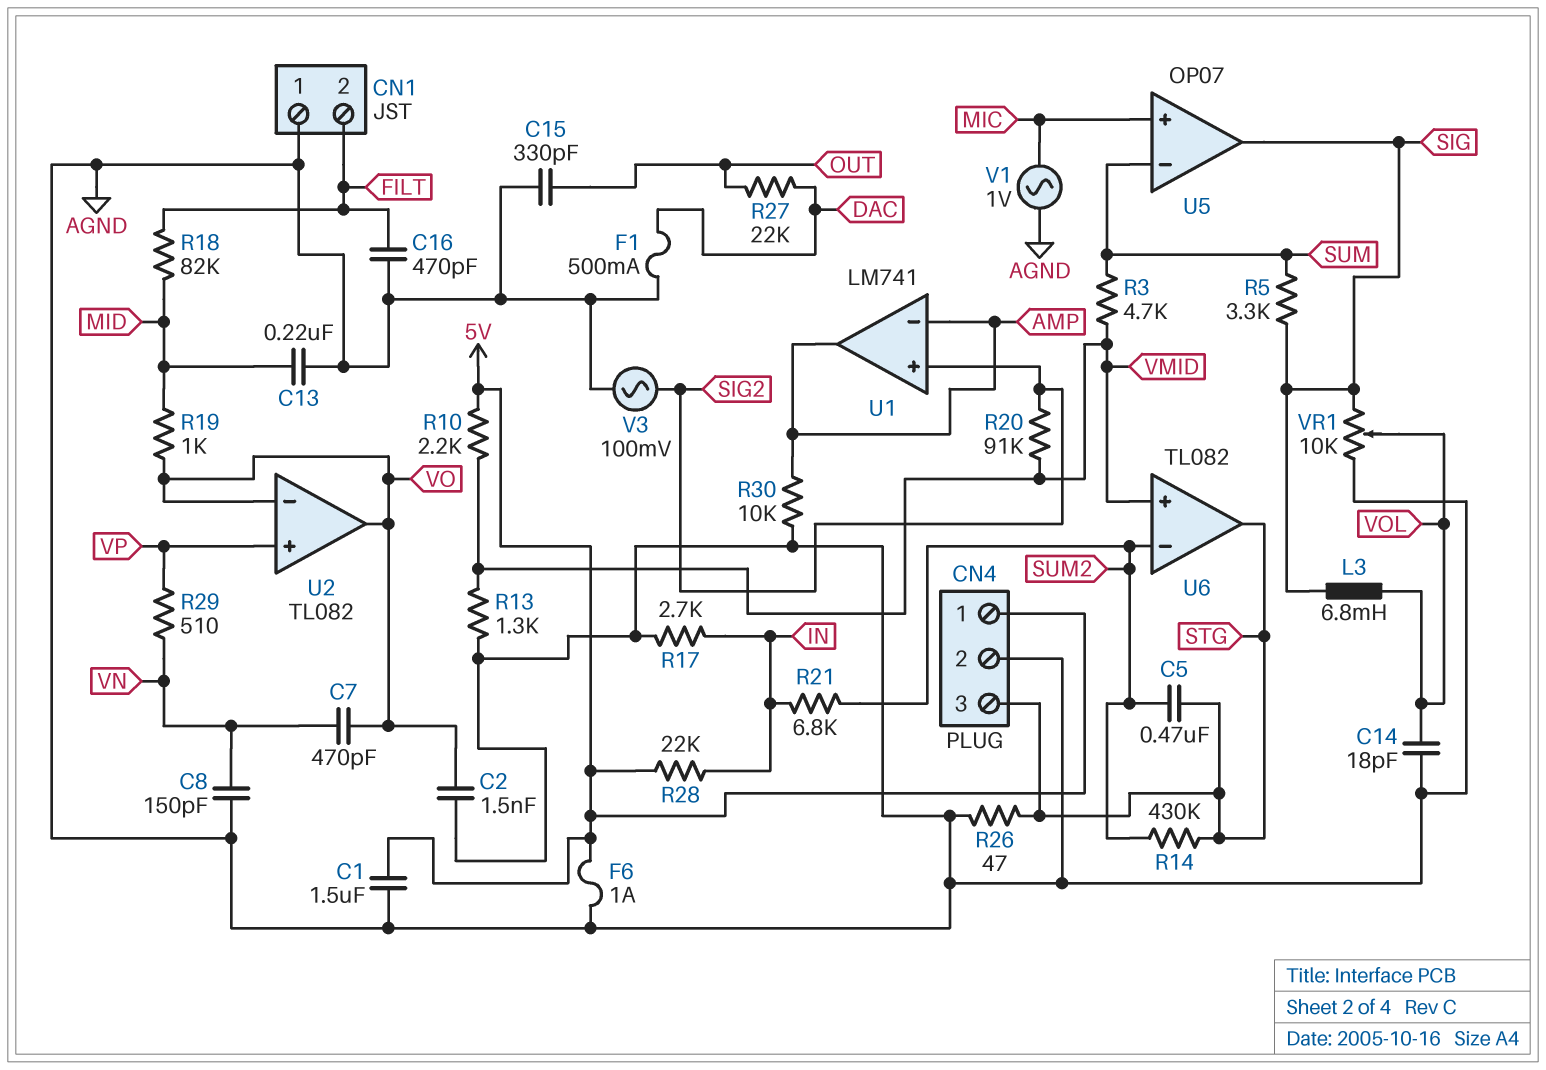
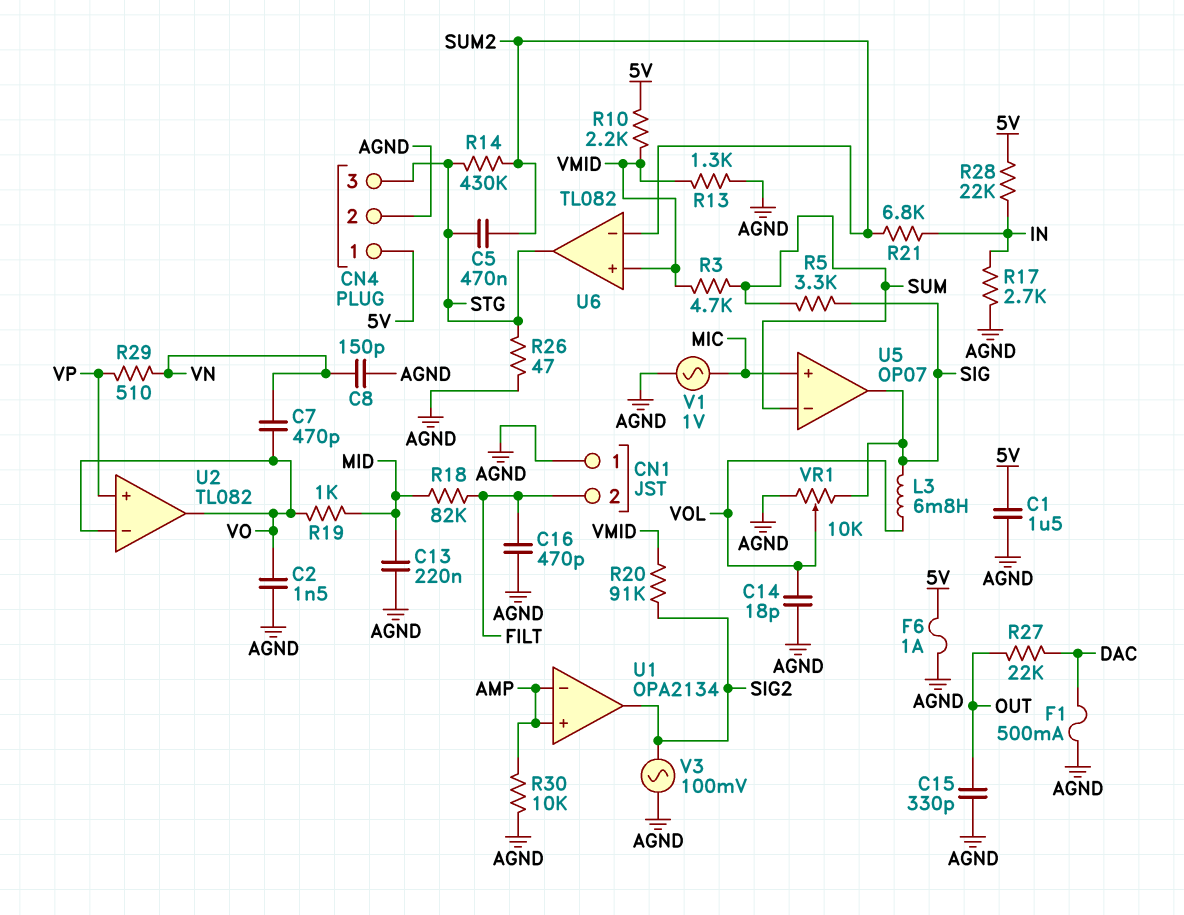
U1: LM741 -> OPA2134
U1 pin in+: SIG2 -> AMP
U1 pin out: AMP -> SIG2

